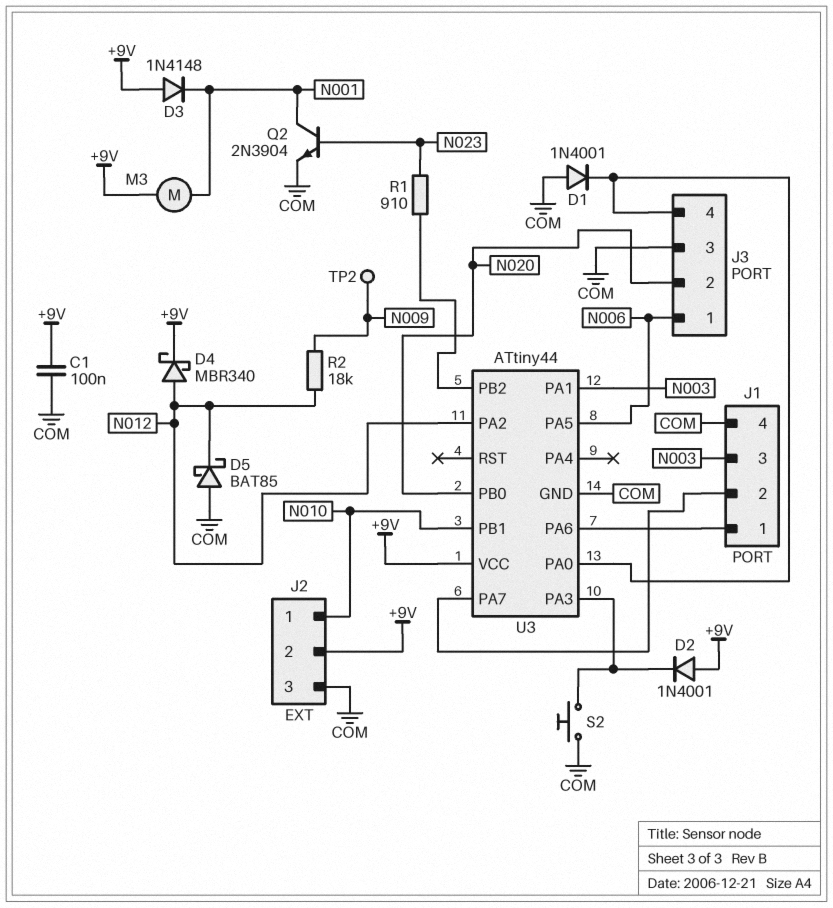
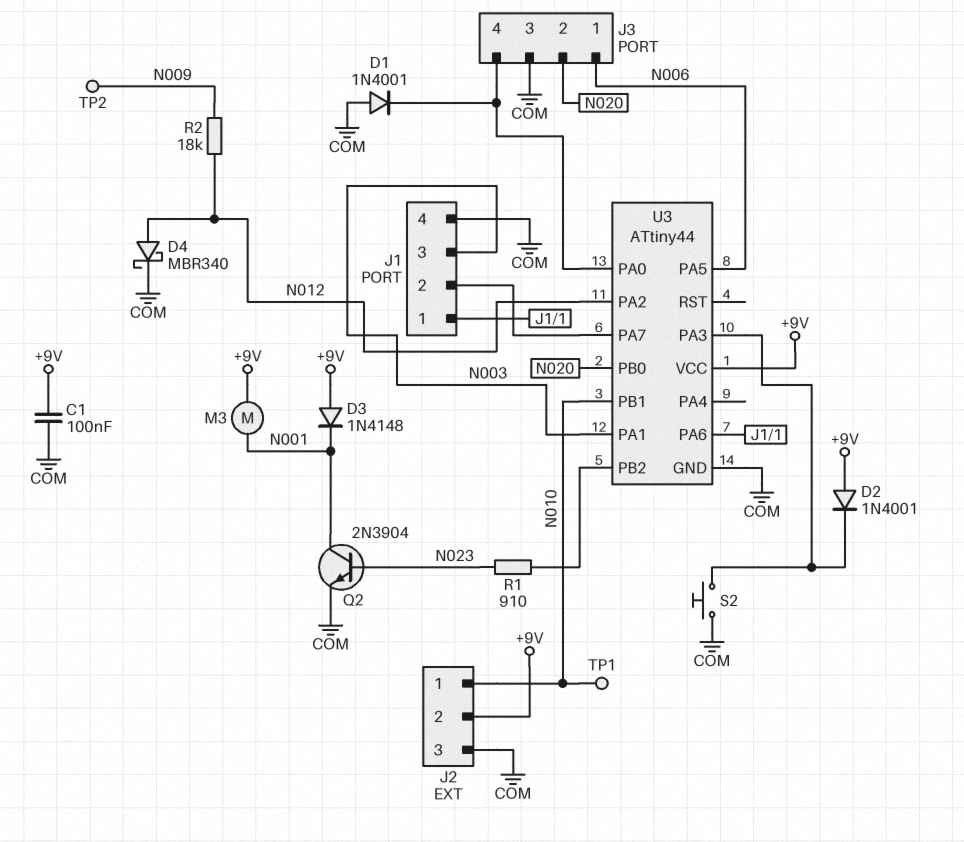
D4: schottky MBR340 (A N012, K +9V) -> schottky MBR340 (A N012, K COM)
D5: schottky BAT85 (A COM, K N012) -> none
TP1: none -> test point (N010)

